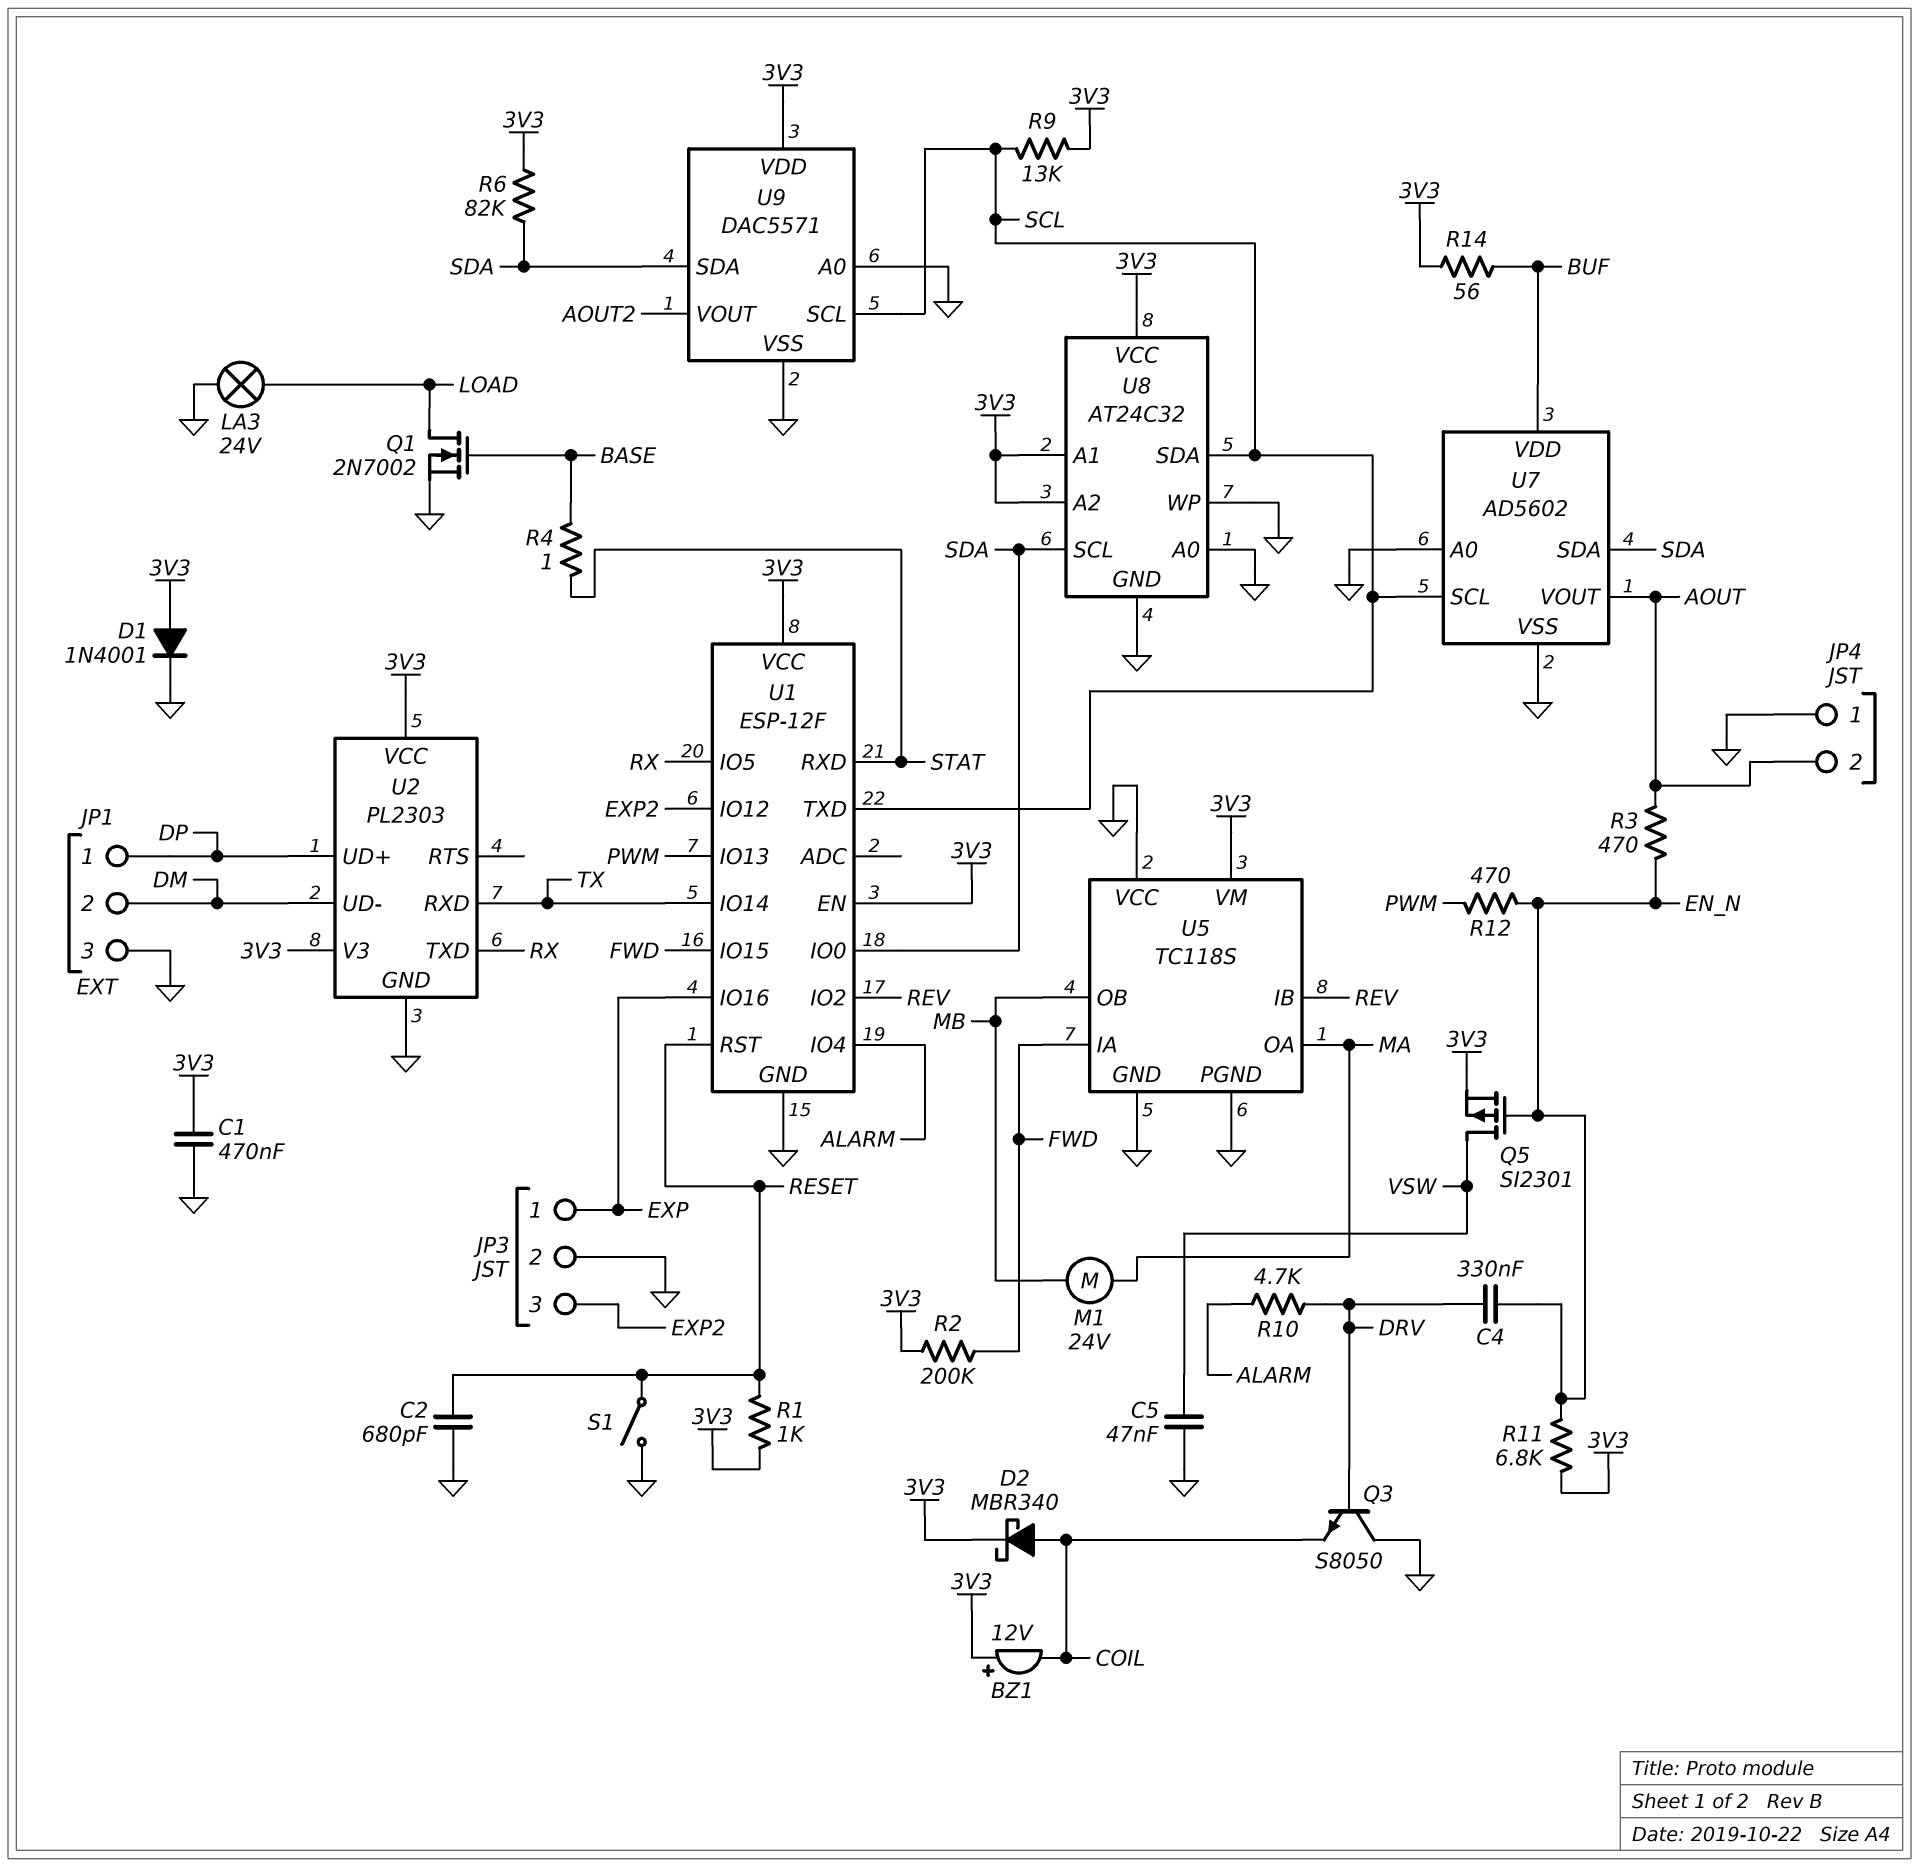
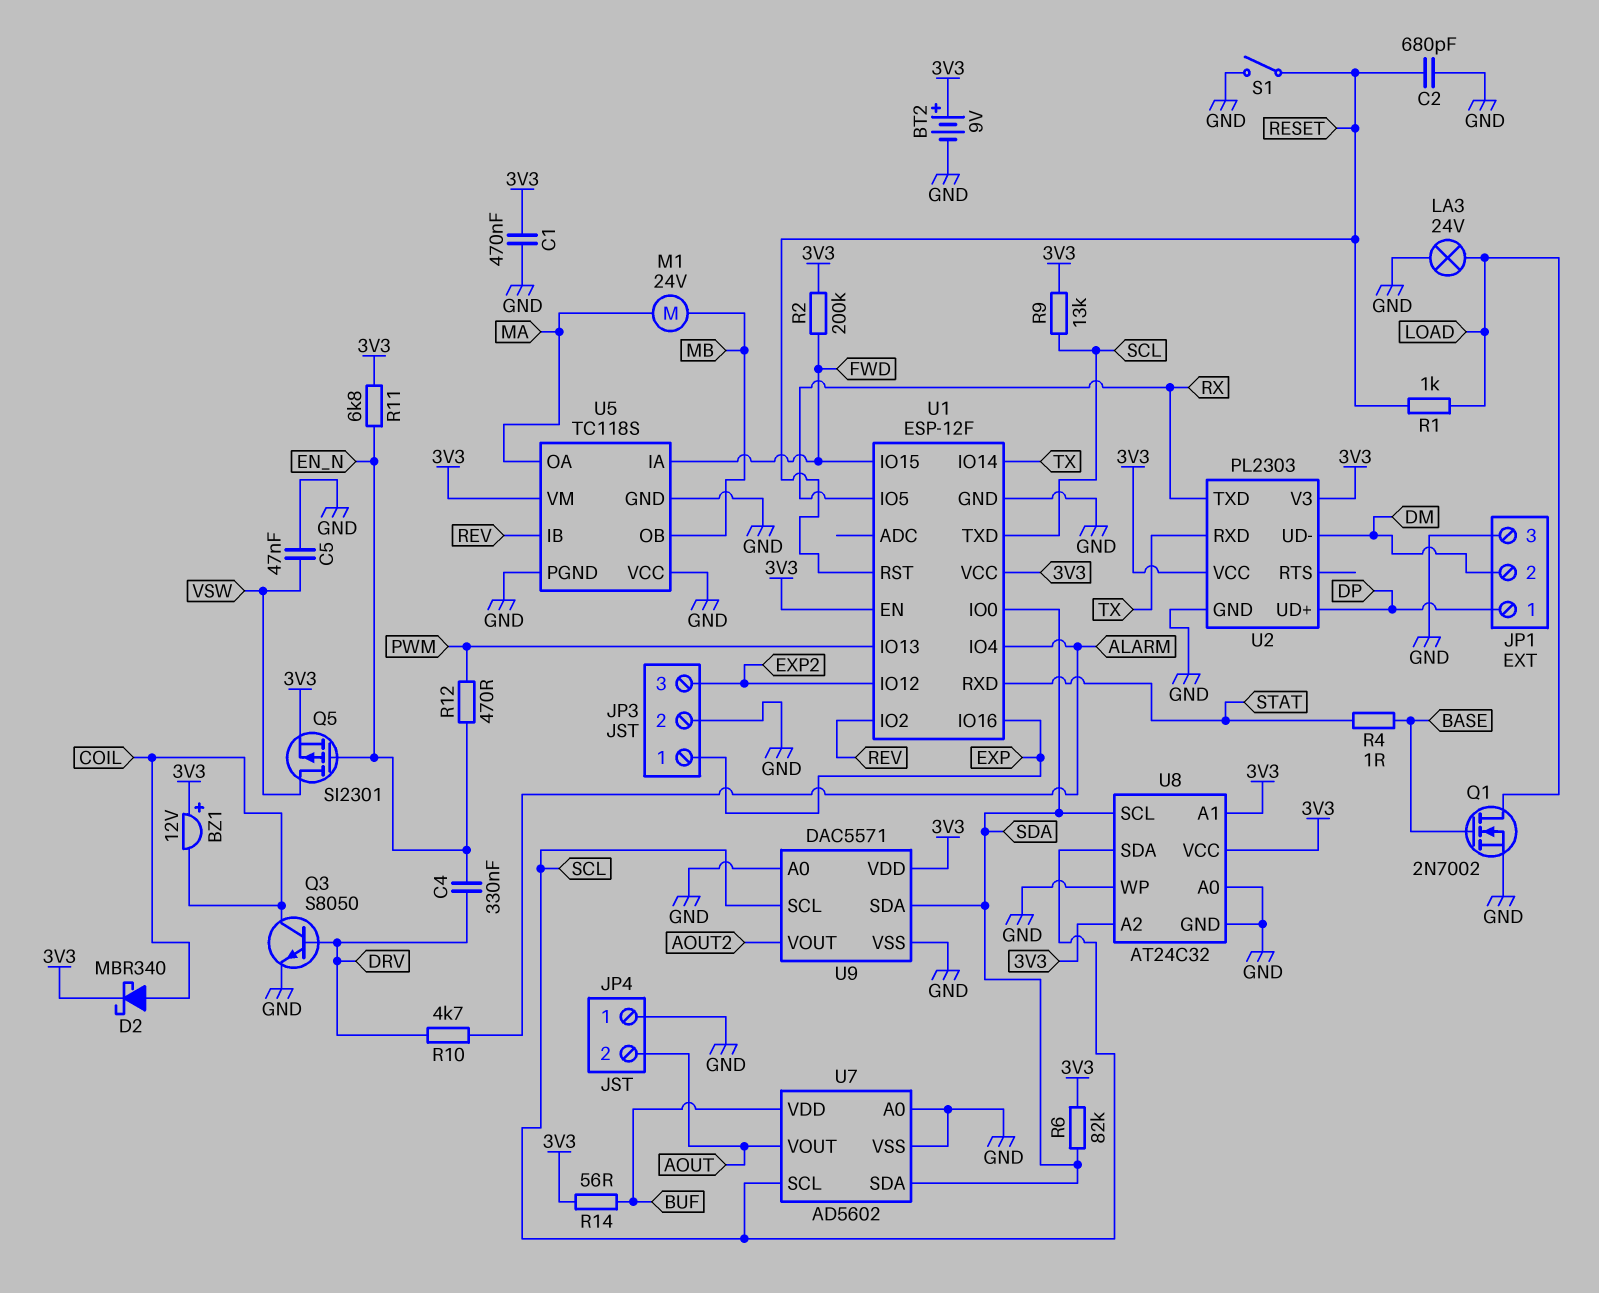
BT2: none -> 9V (plus 3V3, minus GND)
D1: diode 1N4001 (A 3V3, K GND) -> none
Q3: NPN S8050 (B DRV, C GND, E COIL) -> NPN S8050 (B DRV, C COIL, E GND)
R1: 1k (3V3, RESET) -> 1k (LOAD, RESET)
R3: 470 (AOUT, EN_N) -> none

